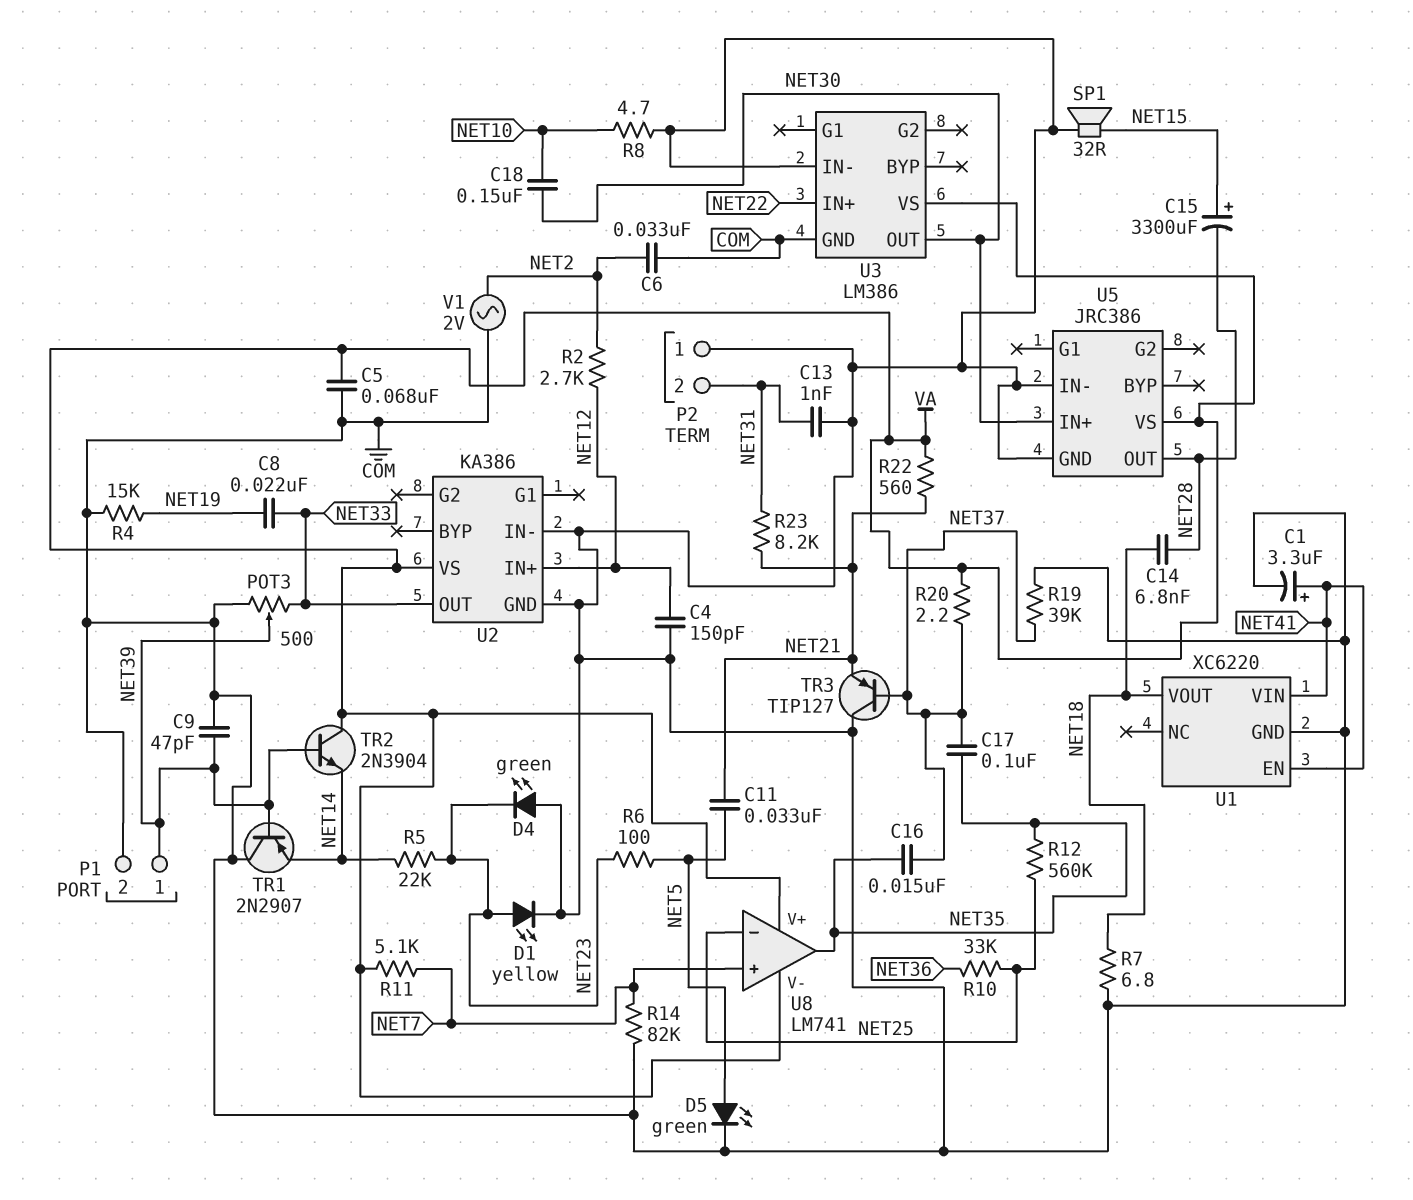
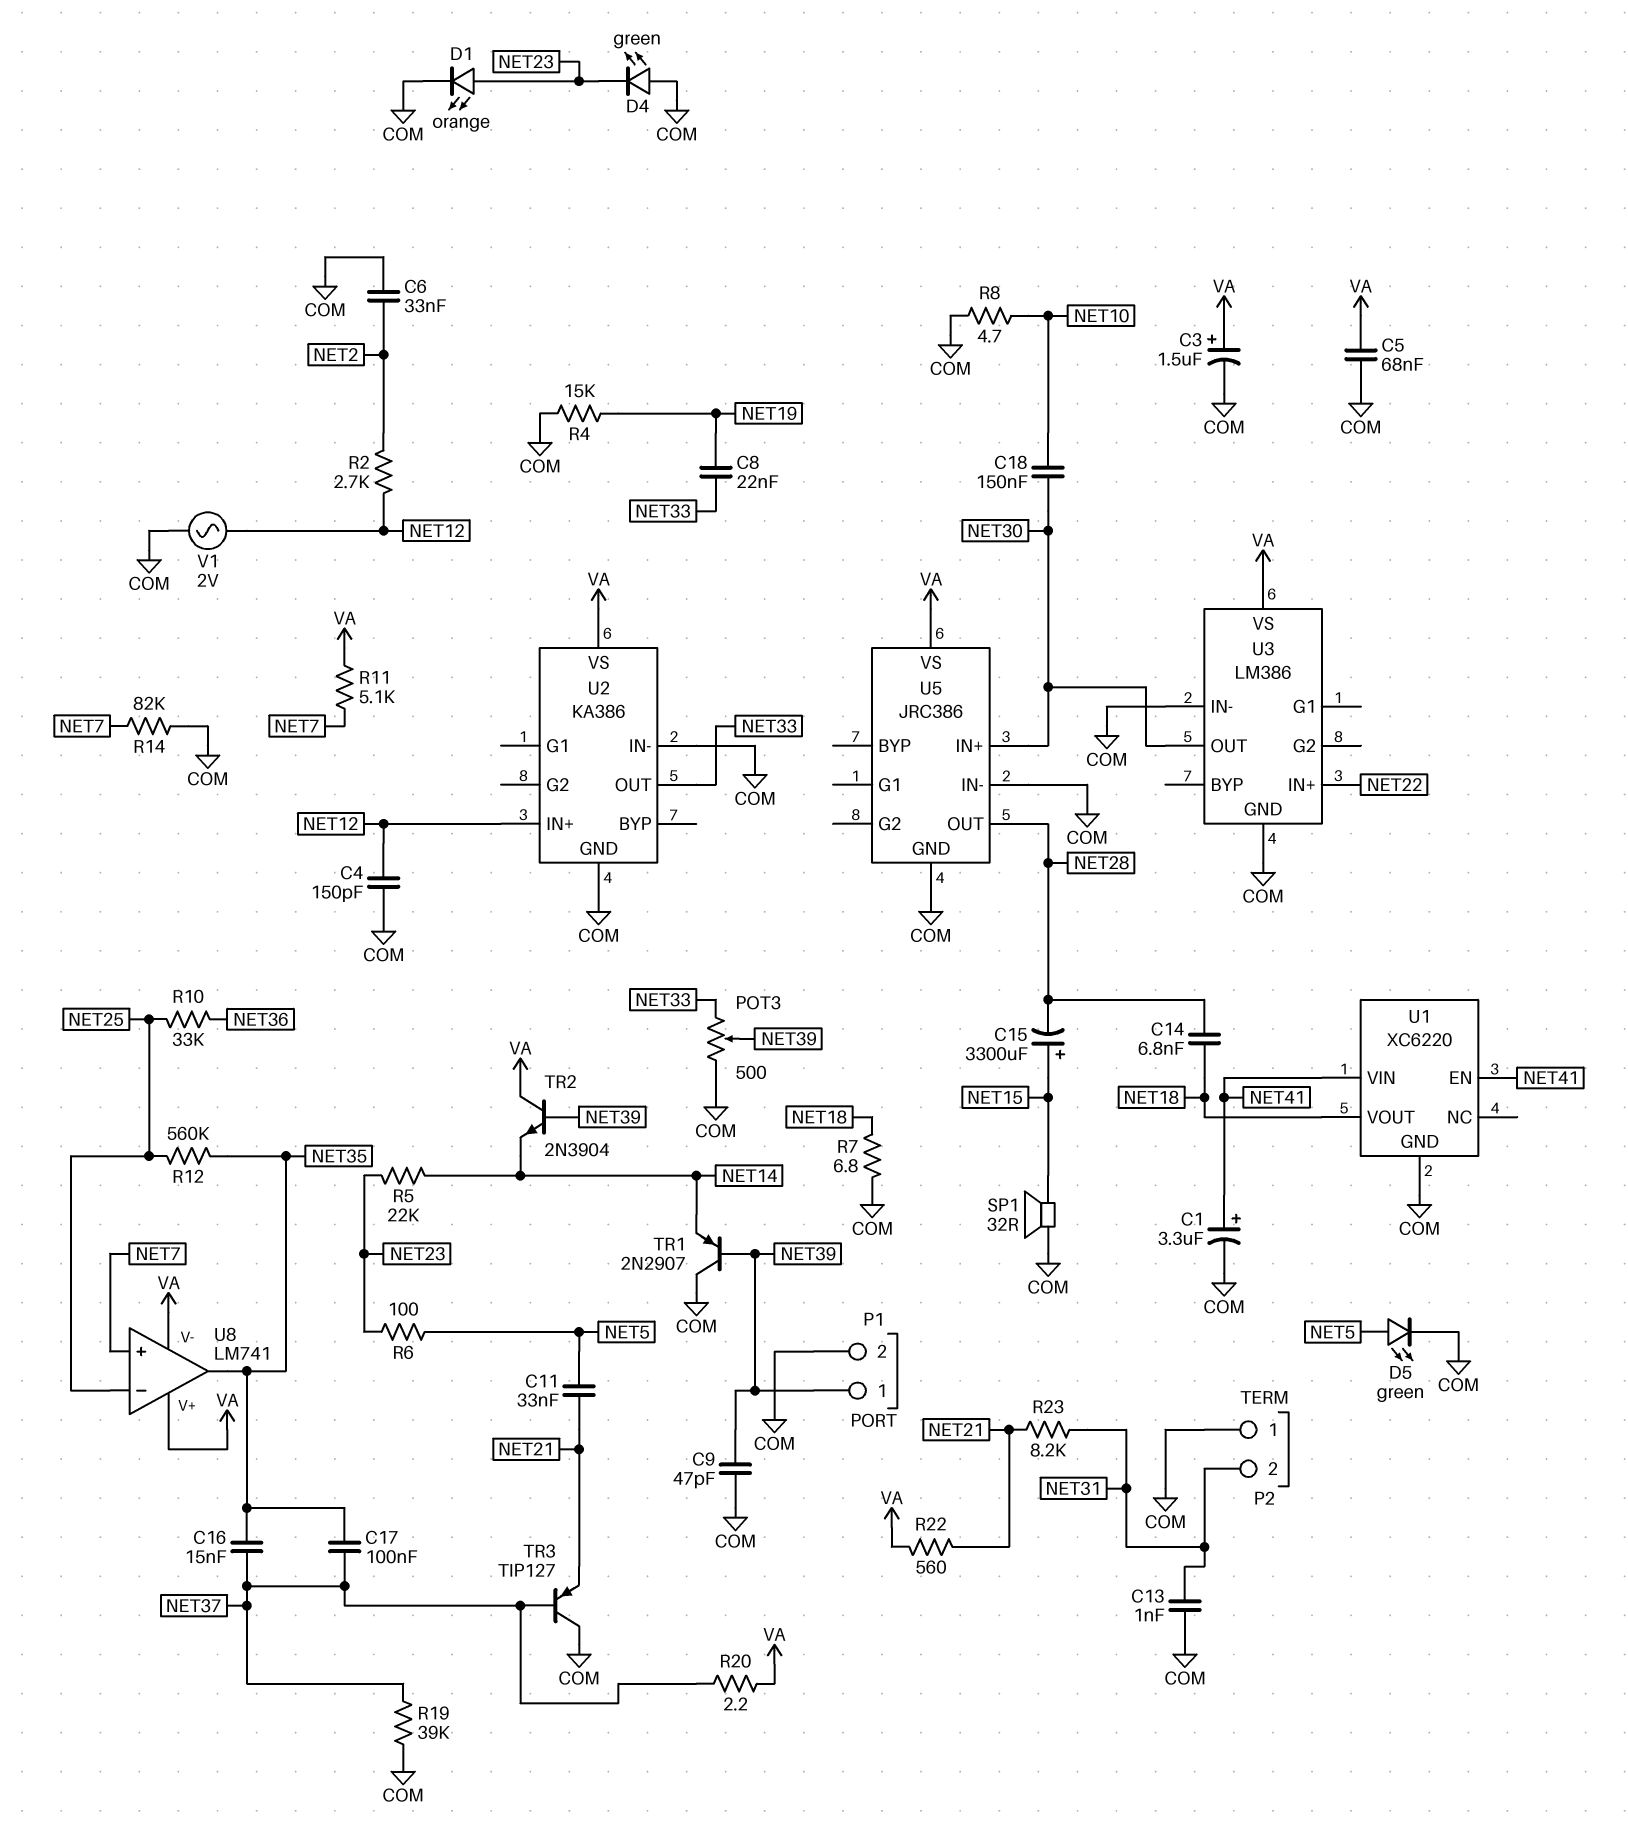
C3: none -> 1.5uF (plus VA, minus COM)
D1: LED yellow (A NET23, K COM) -> LED orange (A NET23, K COM)
V1: AC 2V (COM, NET2) -> AC 2V (COM, NET12)

